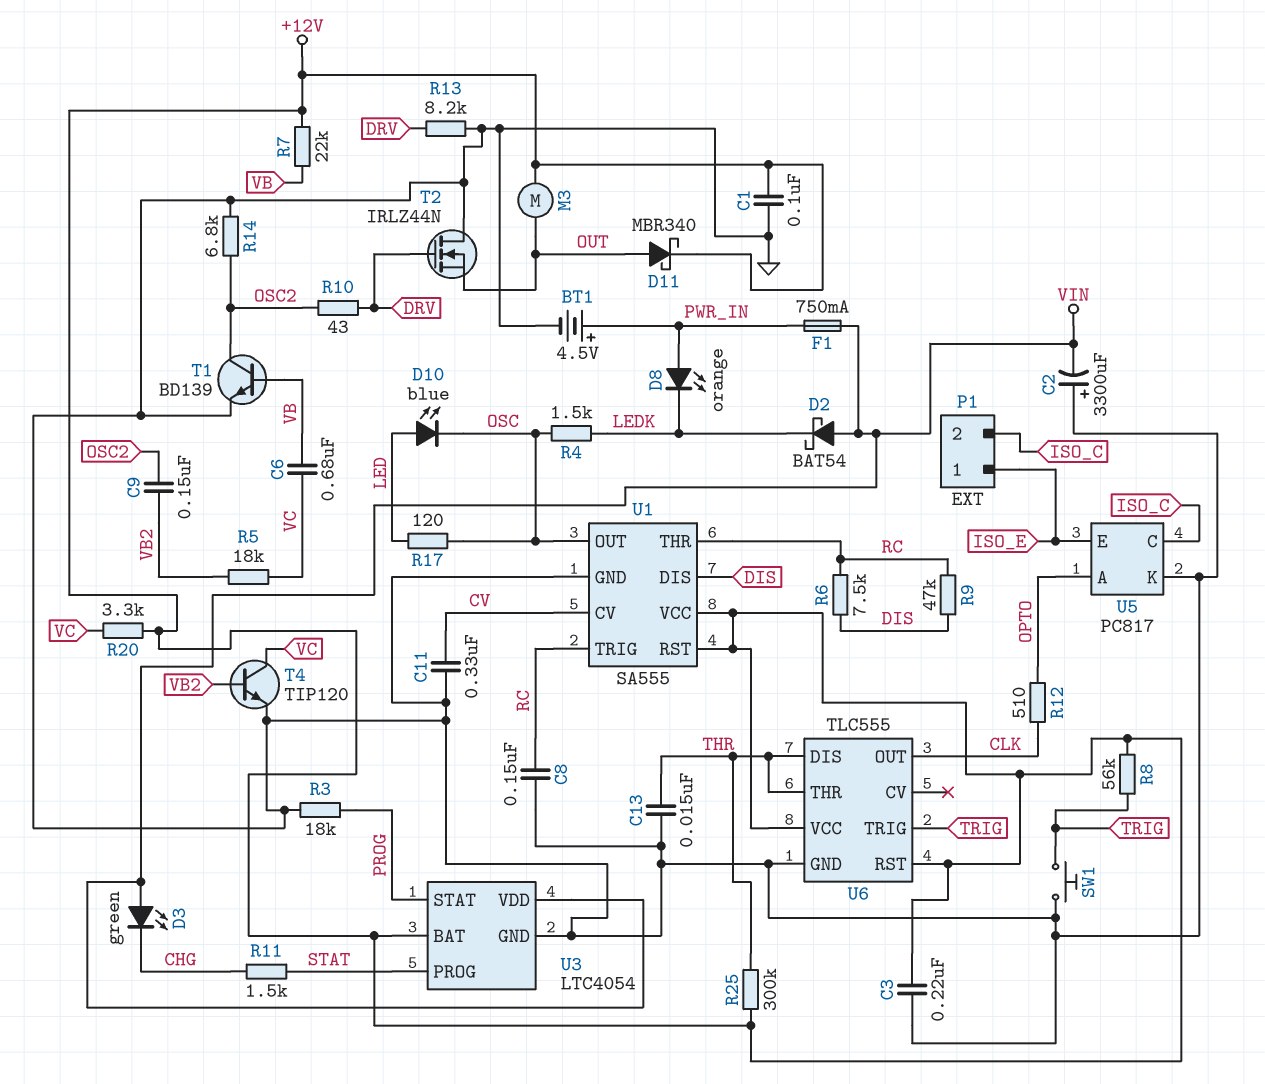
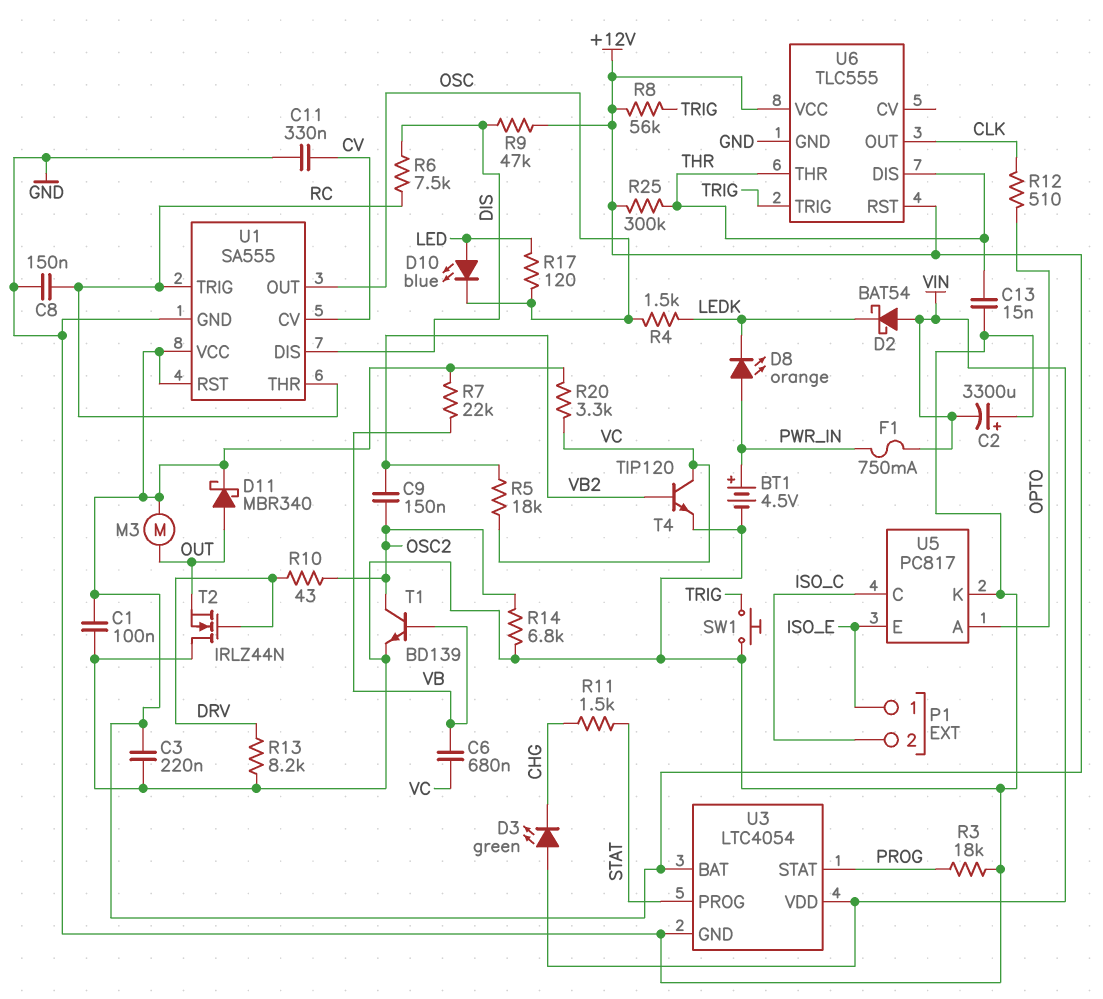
R9: 47k (DIS, RC) -> 47k (+12V, DIS)

